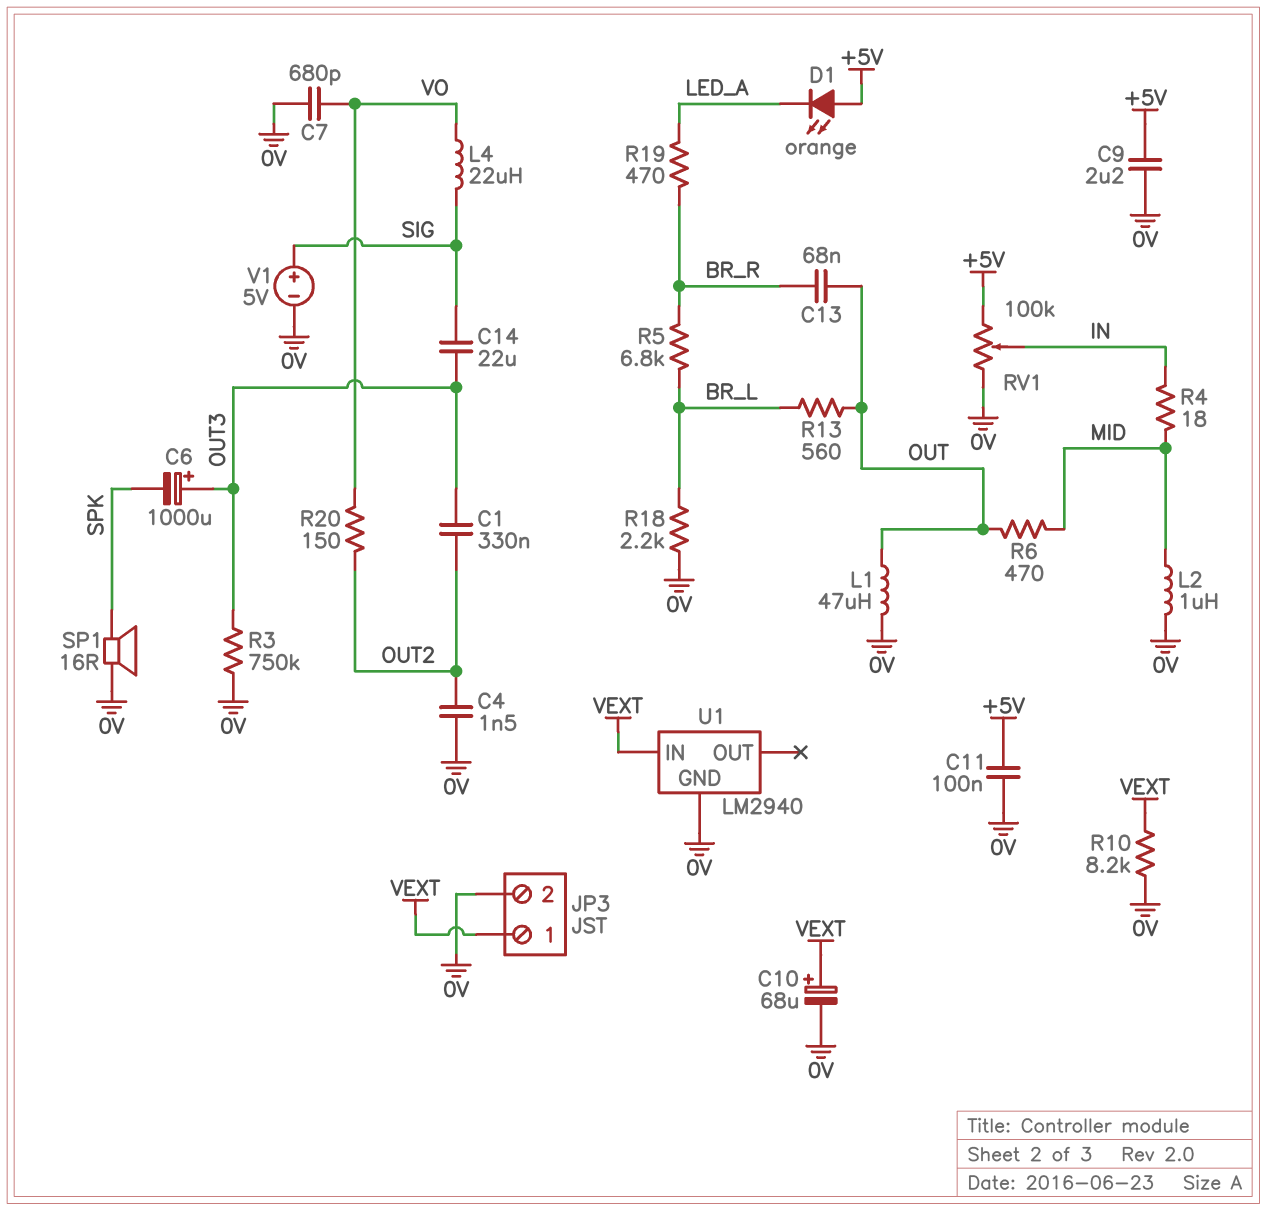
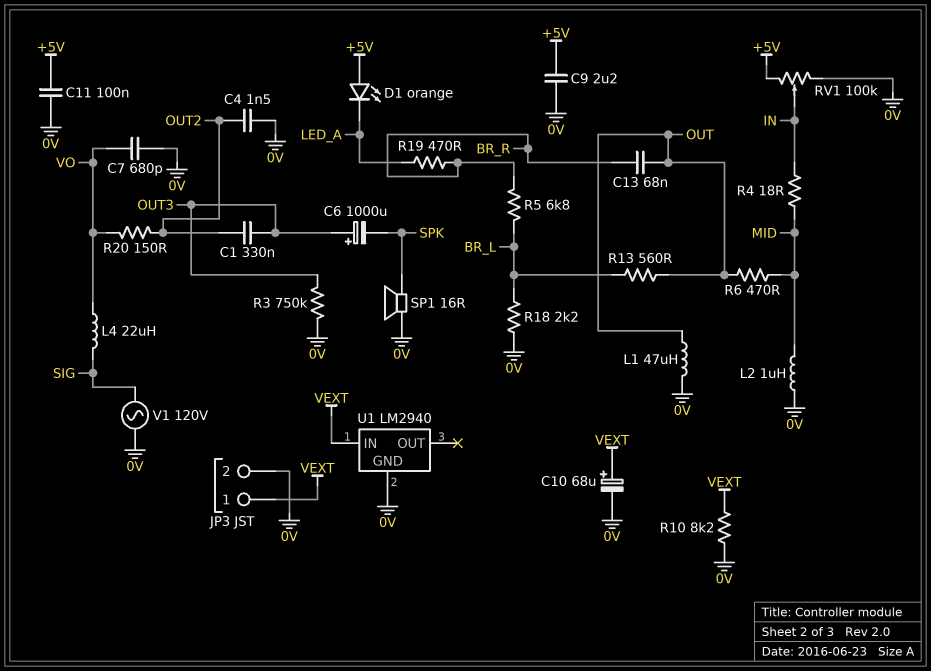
C14: 22uF (OUT3, SIG) -> none
V1: 5V (plus SIG, minus 0V) -> AC 120V (0V, SIG)

